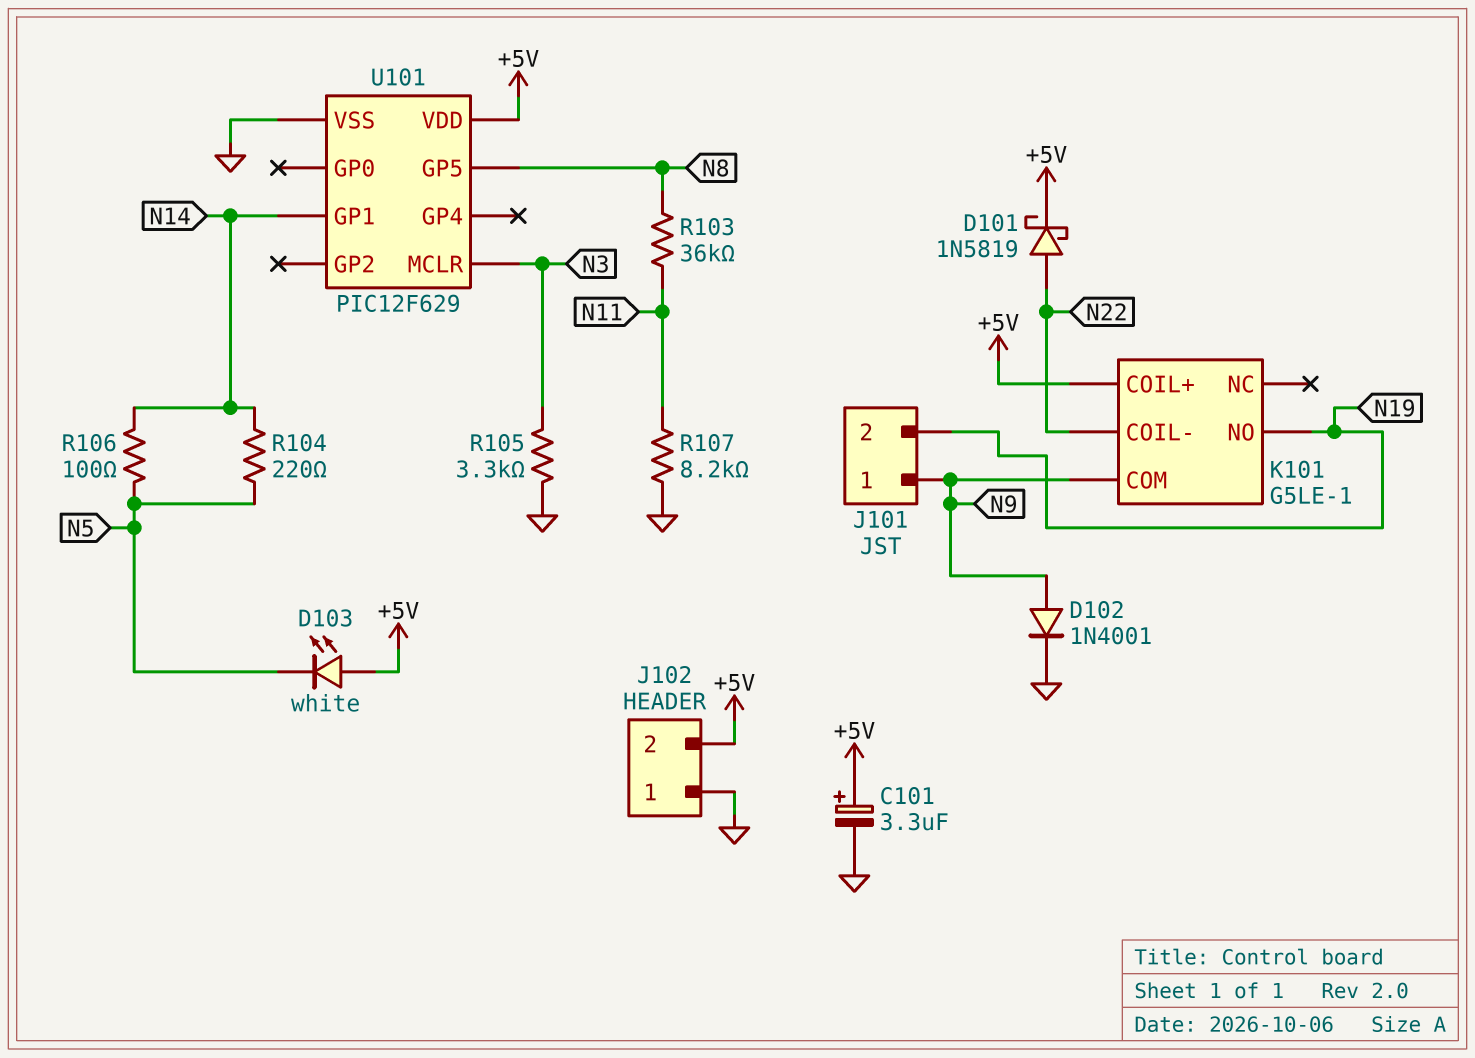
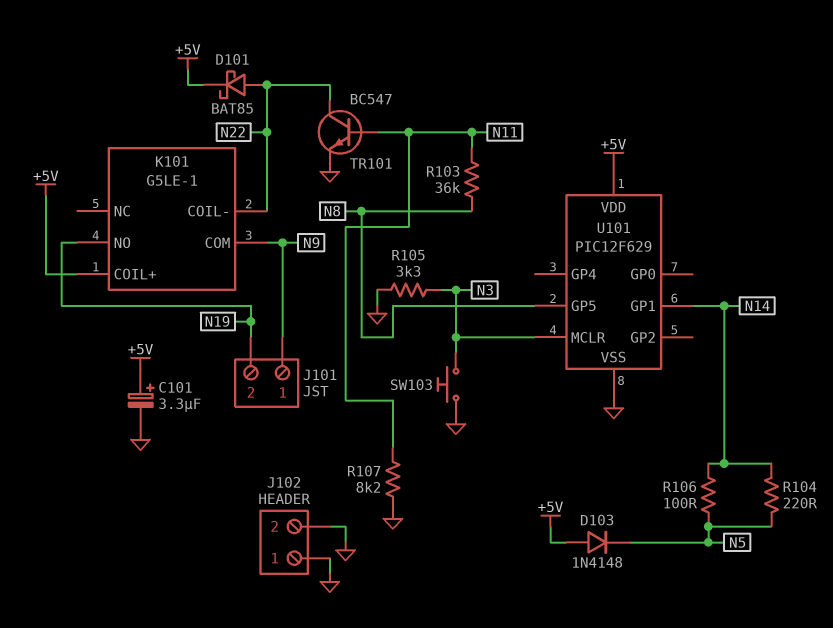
D101: schottky 1N5819 (A N22, K +5V) -> schottky BAT85 (A N22, K +5V)
D102: diode 1N4001 (A N9, K GND) -> none
D103: LED white (A +5V, K N5) -> diode 1N4148 (A +5V, K N5)
J102 pin 2: +5V -> GND
SW103: none -> button (GND, N3)
TR101: none -> NPN BC547 (B N11, C N22, E GND)

